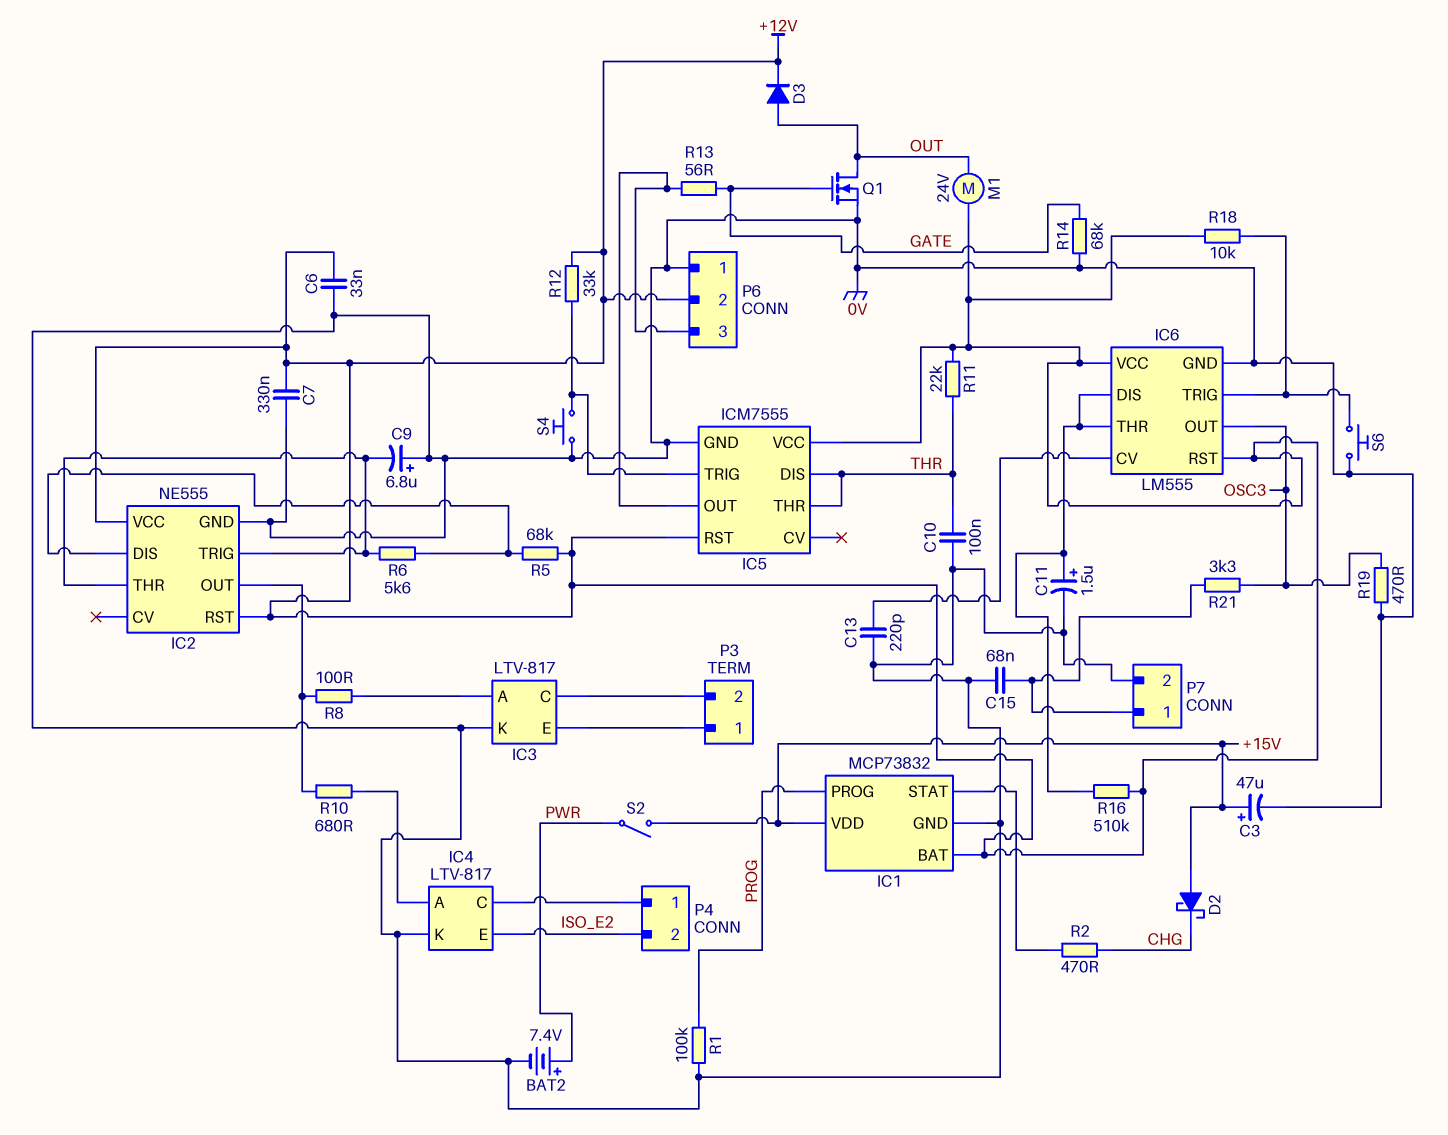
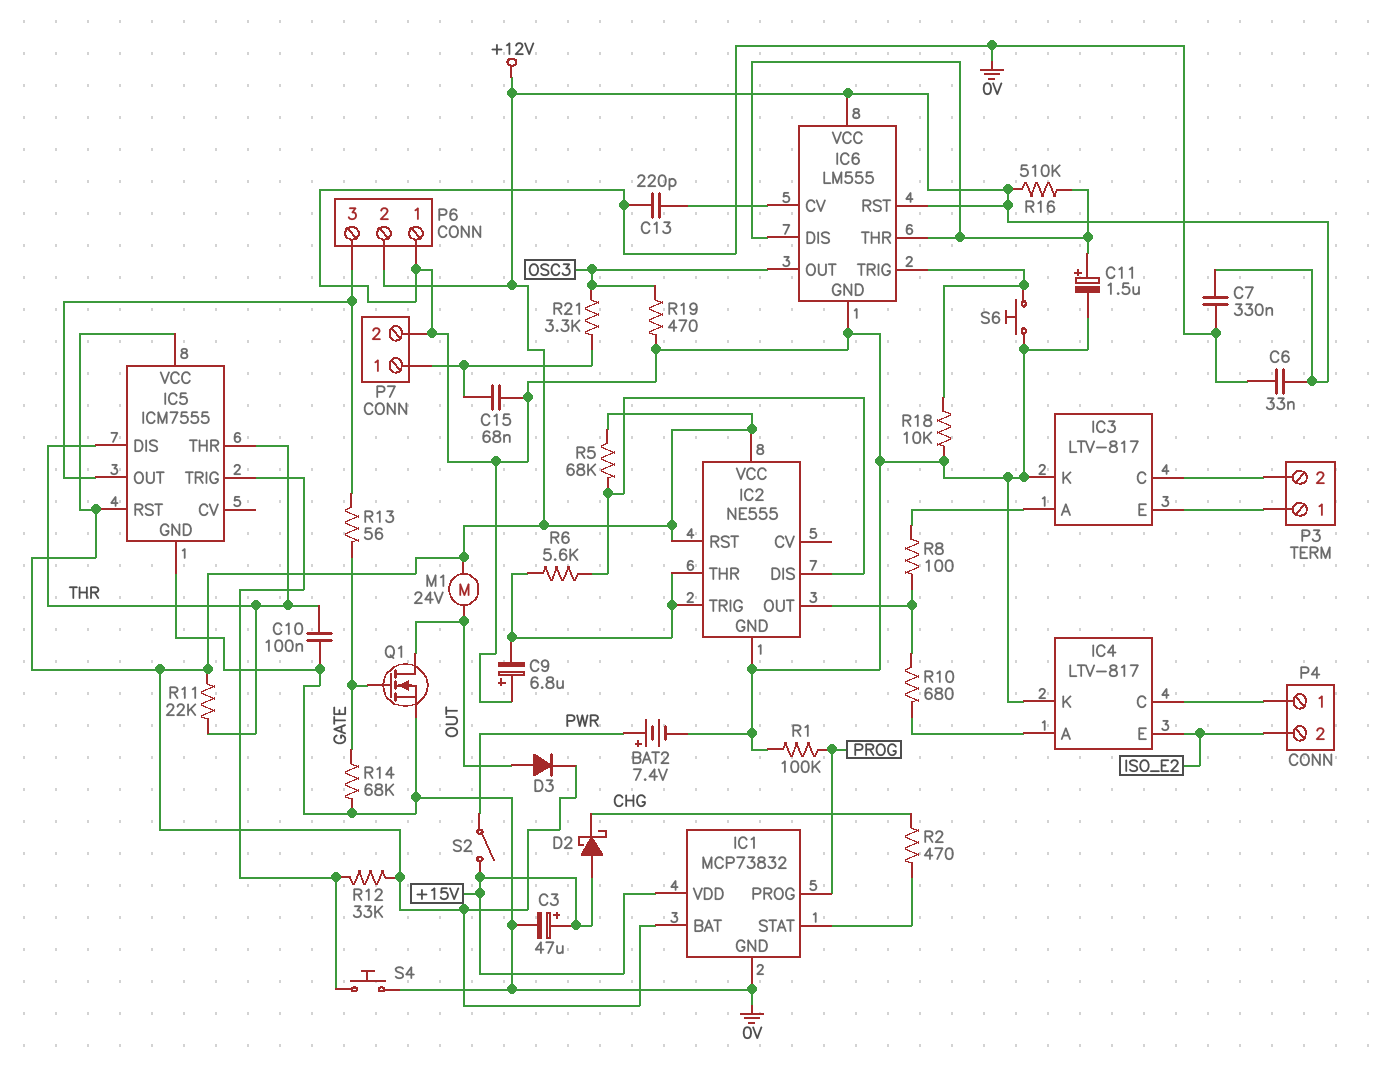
R18: 10k (+12V, IC6/TRIG) -> 10k (0V, IC6/TRIG)

